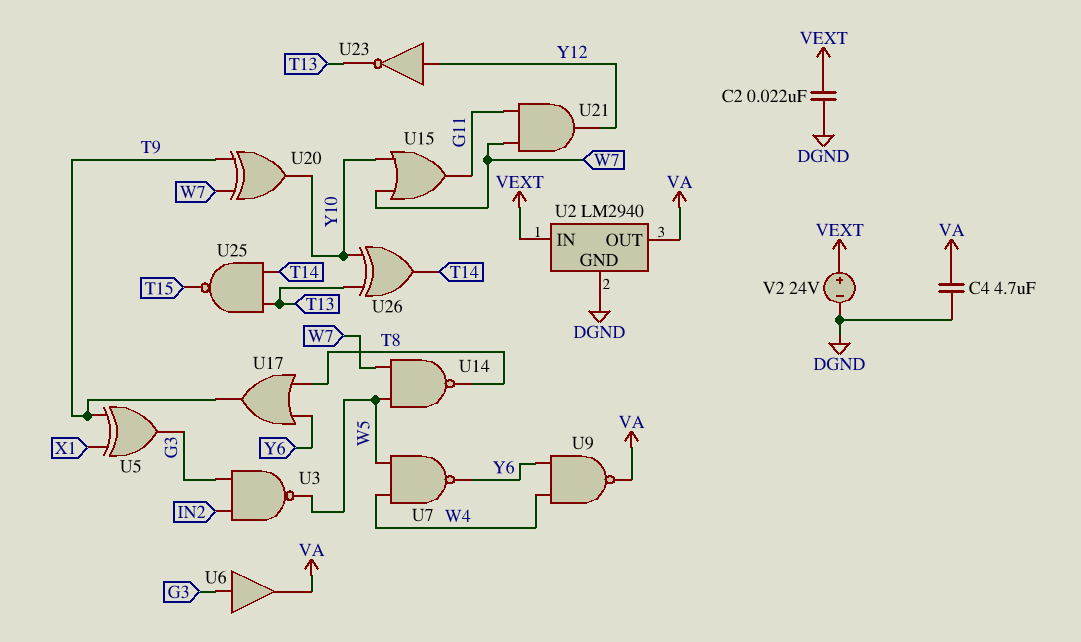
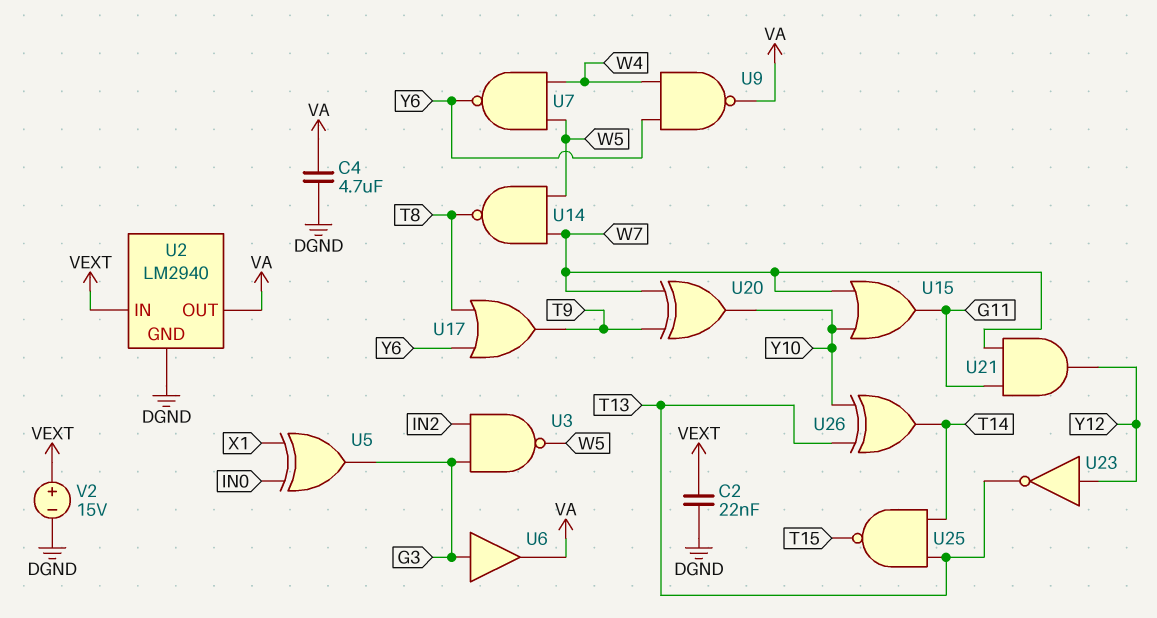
U5: XOR (in T9, in X1, out G3) -> XOR (in IN0, in X1, out G3)
V2: 24V (plus VEXT, minus DGND) -> 15V (plus VEXT, minus DGND)

